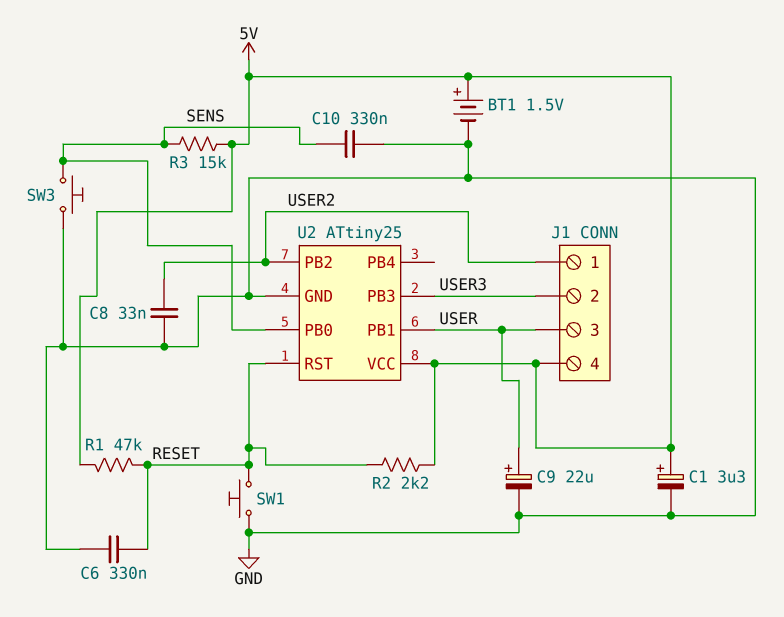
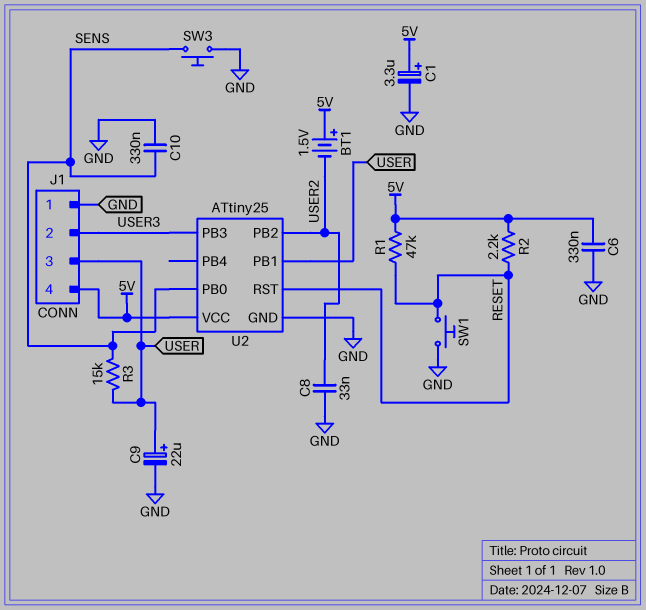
BT1: 1.5V (plus 5V, minus GND) -> 1.5V (plus 5V, minus USER2)
C6: 330nF (GND, RESET) -> 330nF (5V, GND)
J1 pin 1: USER2 -> GND
R3: 15k (5V, SENS) -> 15k (SENS, USER)

